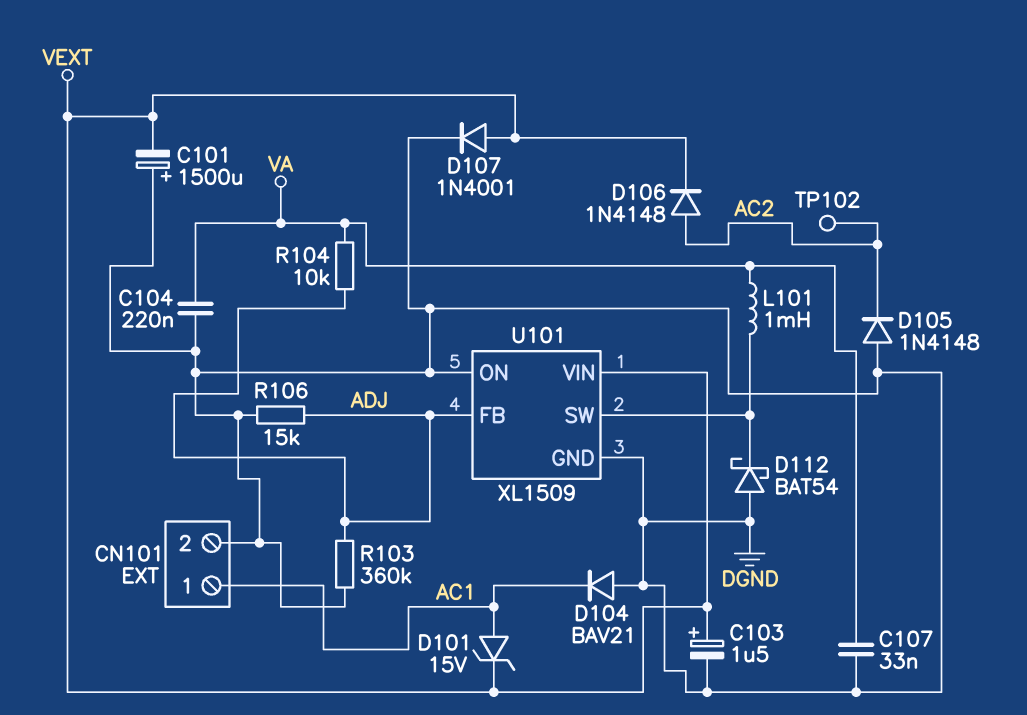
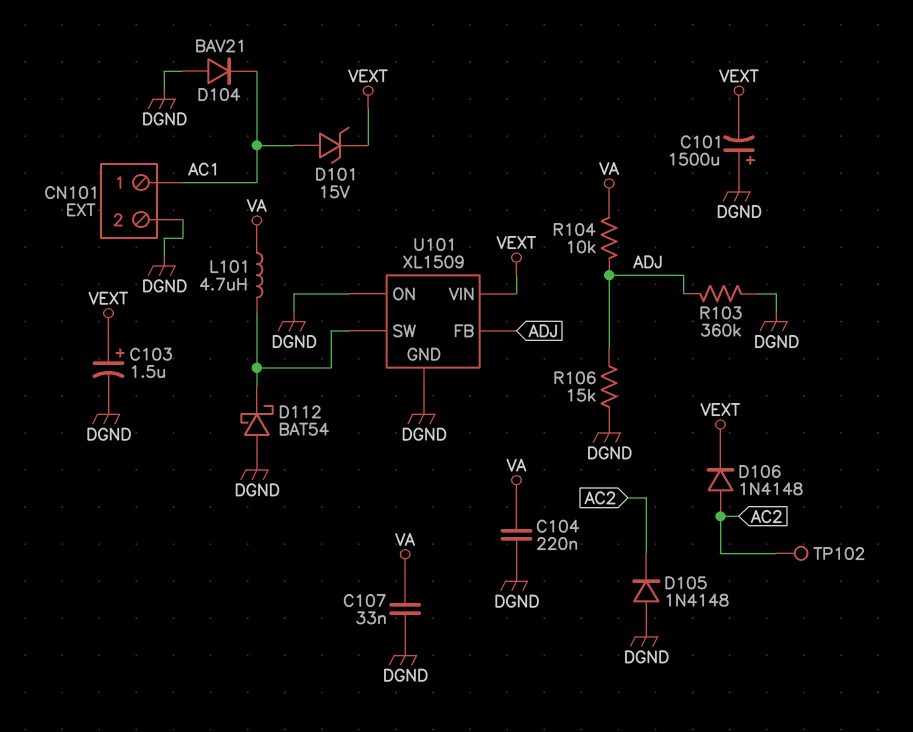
D107: diode 1N4001 (A VEXT, K DGND) -> none
L101: 1mH (U101/SW, VA) -> 4.7uH (U101/SW, VA)

